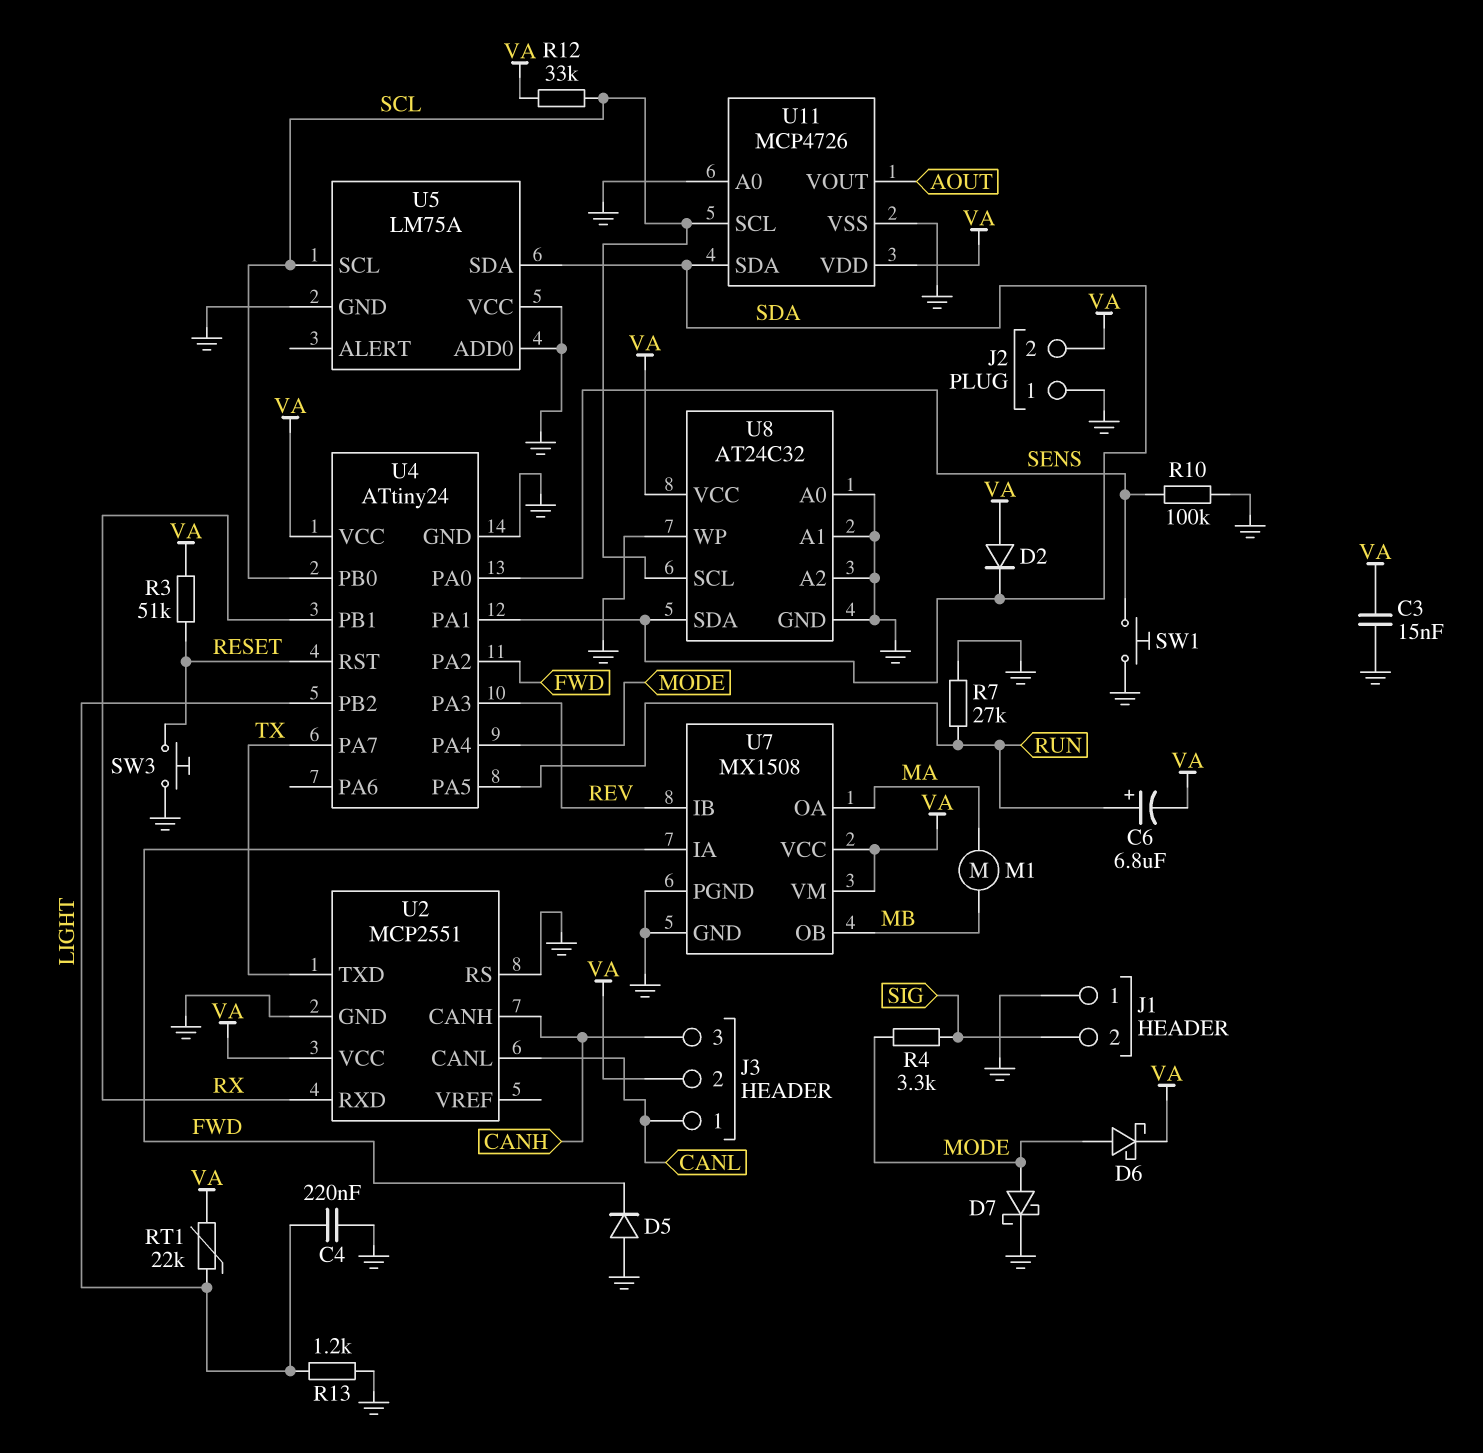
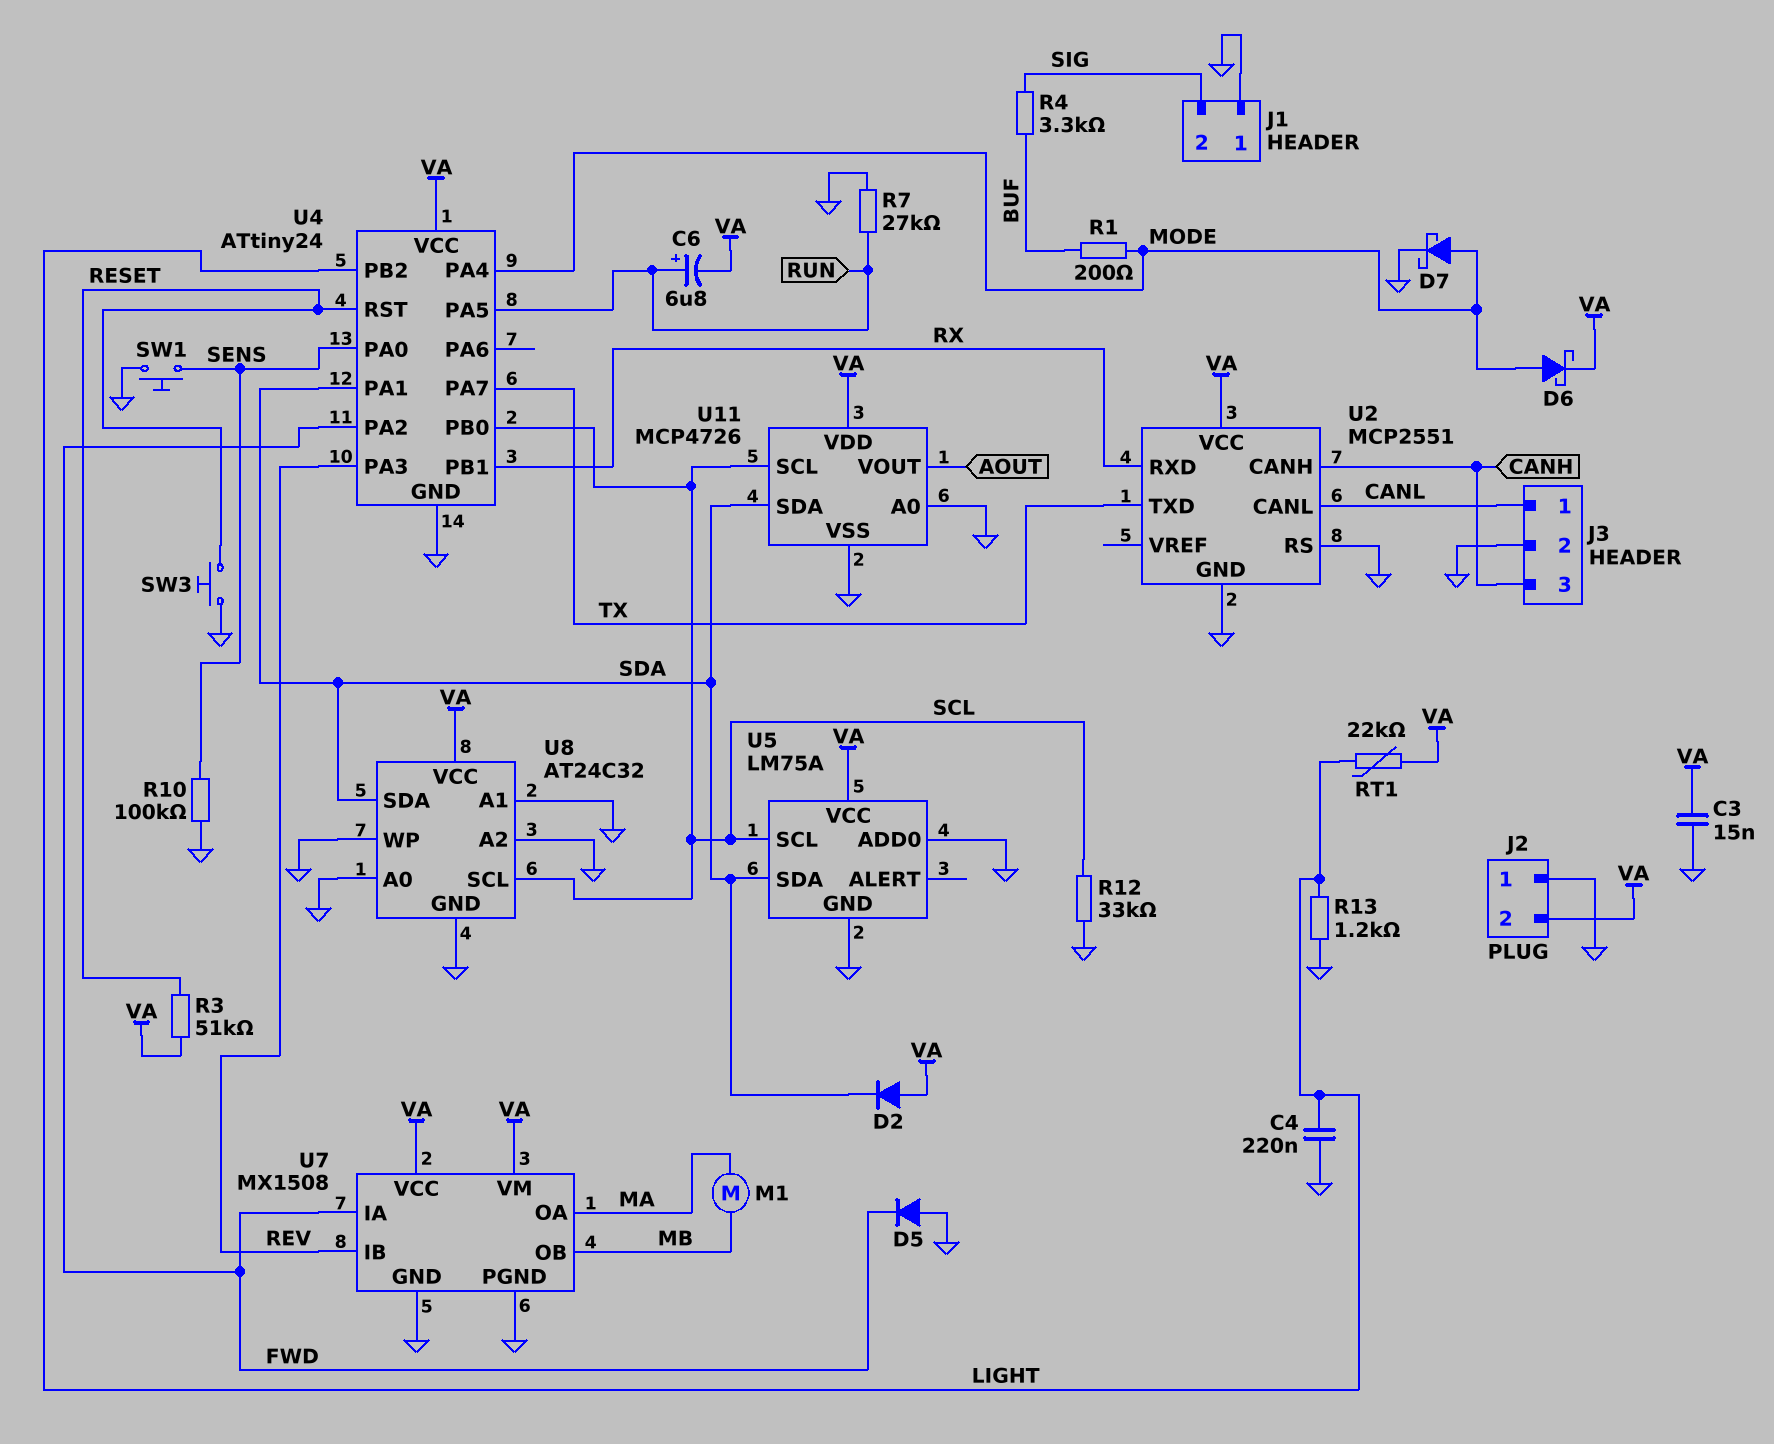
J3 pin 2: VA -> GND
R1: none -> 200 (BUF, MODE)
R4: 3.3k (MODE, SIG) -> 3.3k (BUF, SIG)
R12: 33k (SCL, VA) -> 33k (GND, SCL)
U5 pin VCC: GND -> VA

